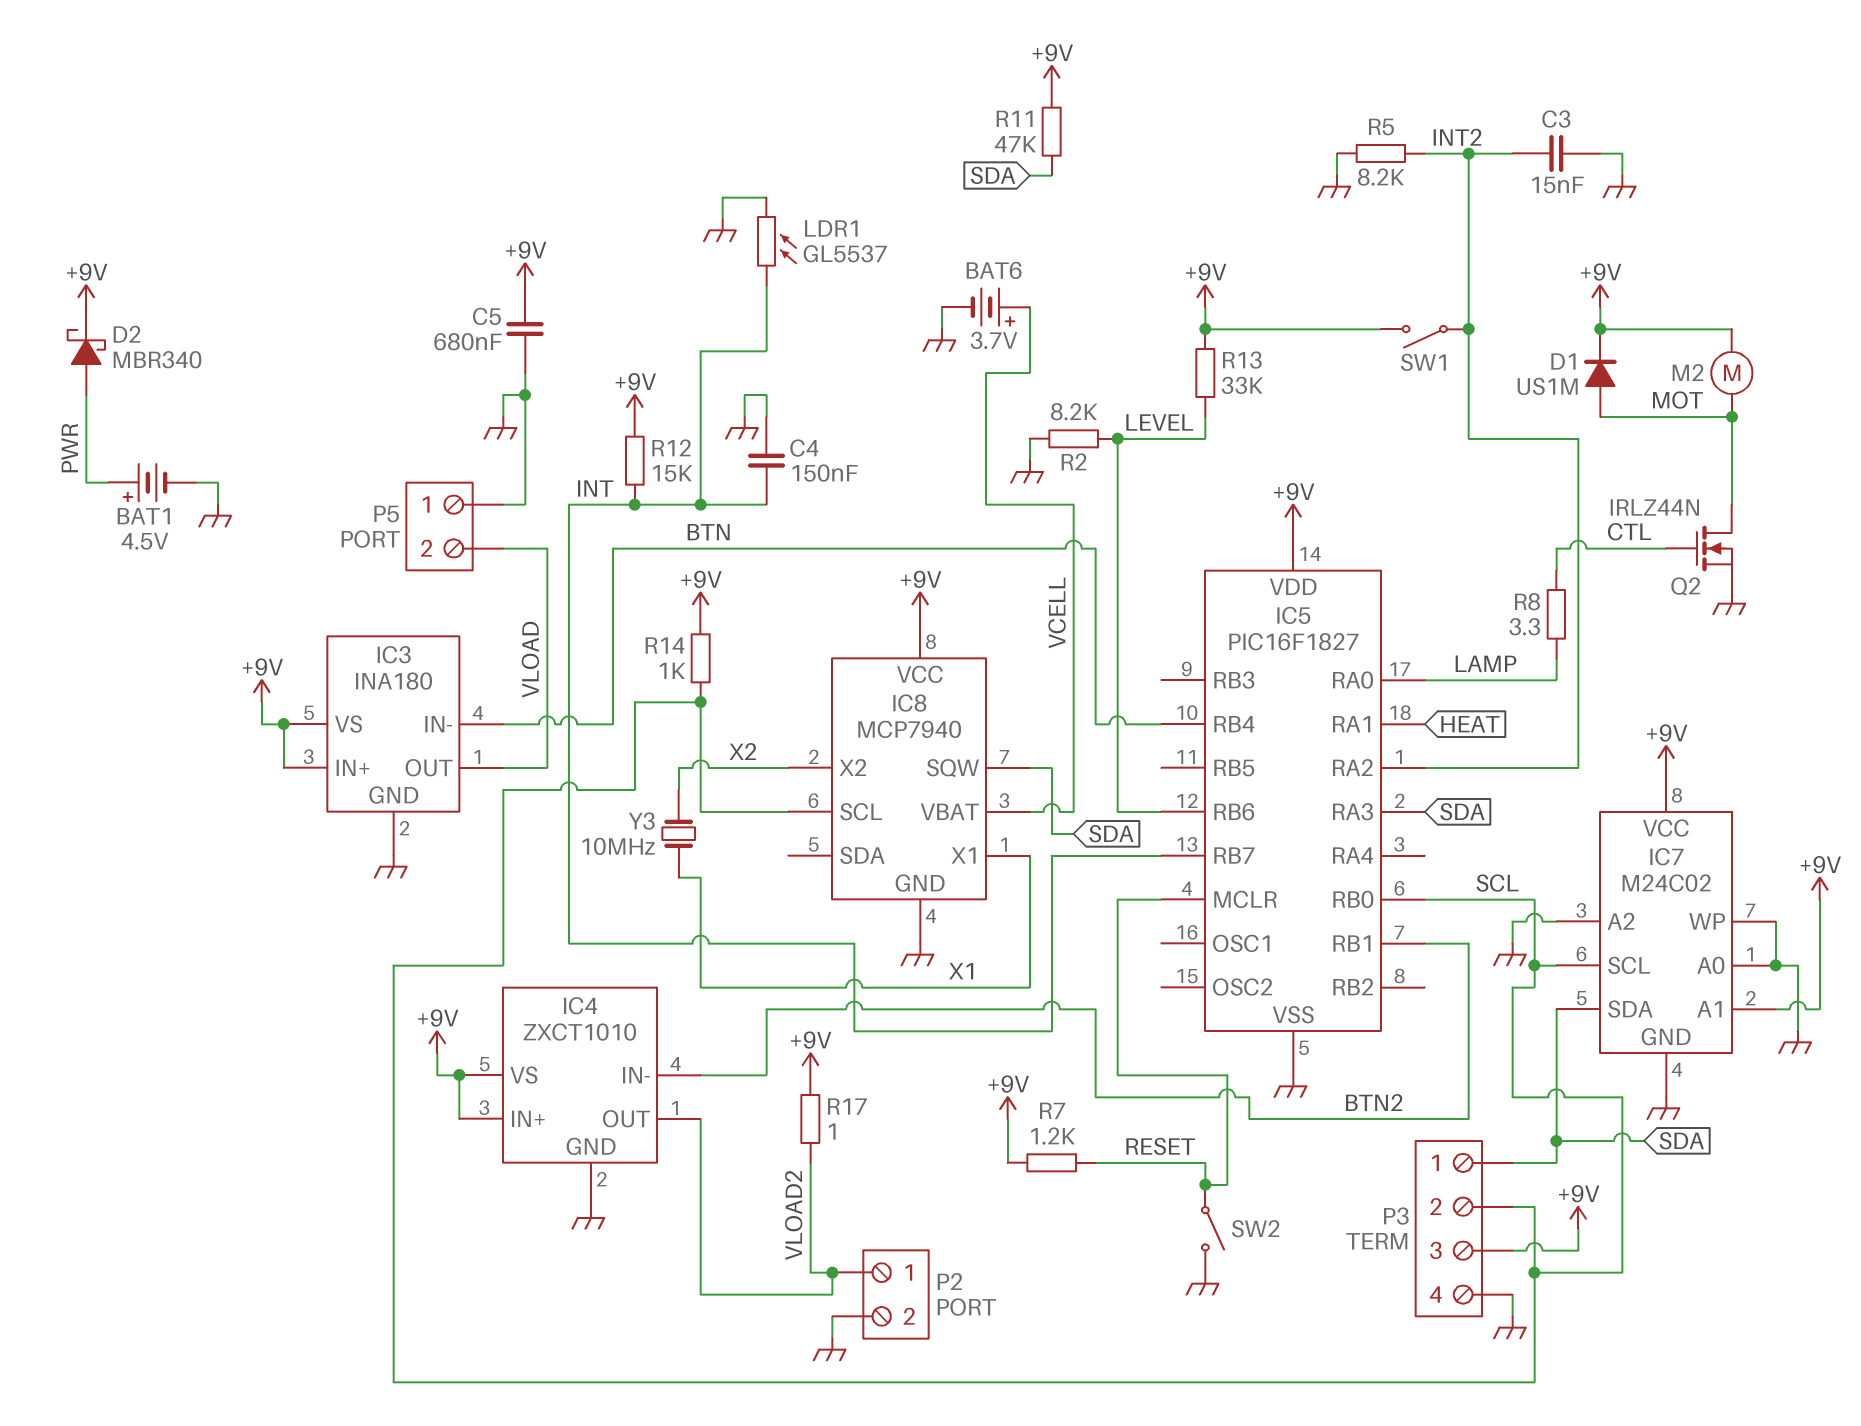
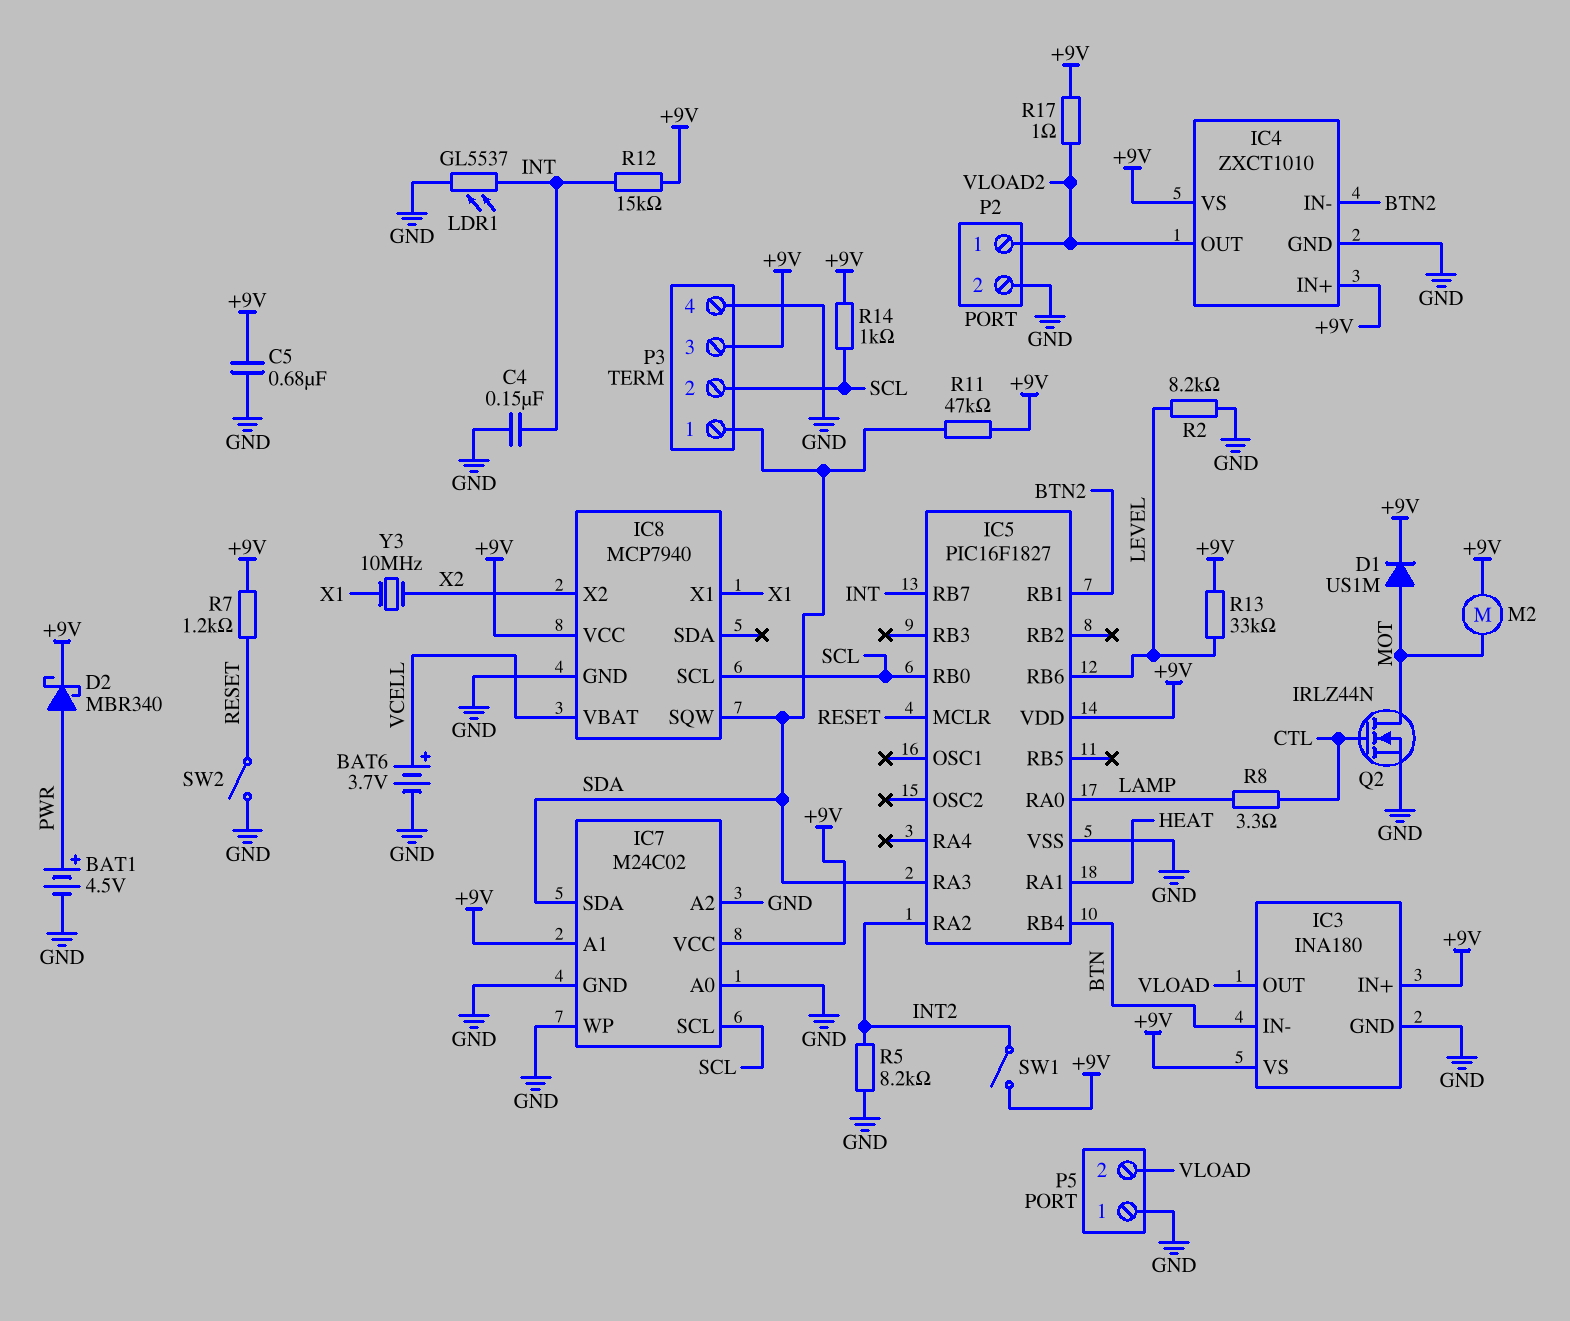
C3: 15nF (GND, INT2) -> none

